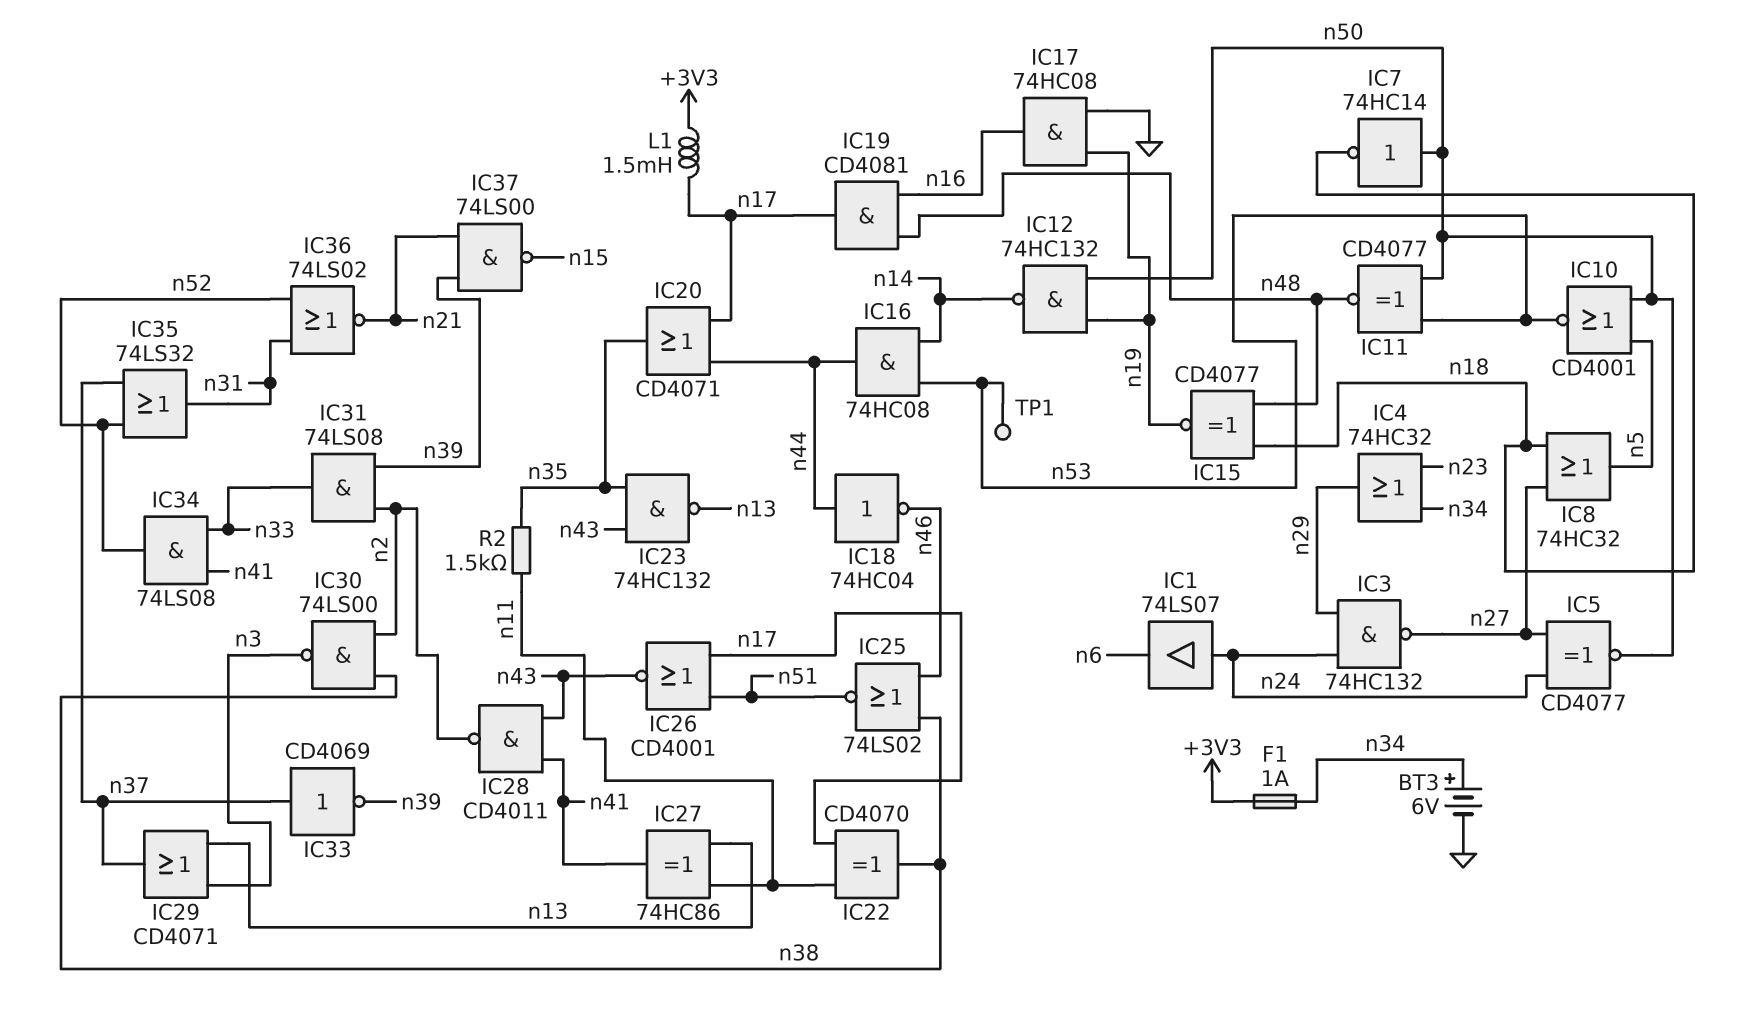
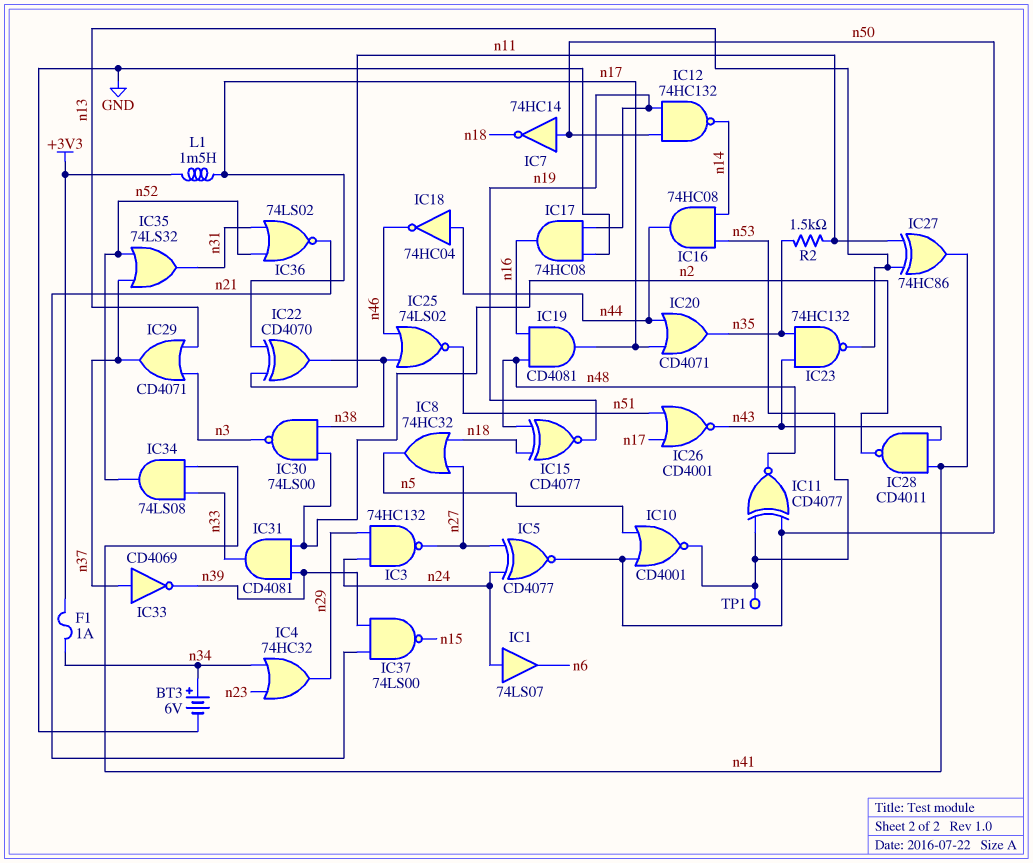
IC31: AND 74LS08 (in n2, in n39, out n33) -> AND CD4081 (in n2, in n39, out n33)

